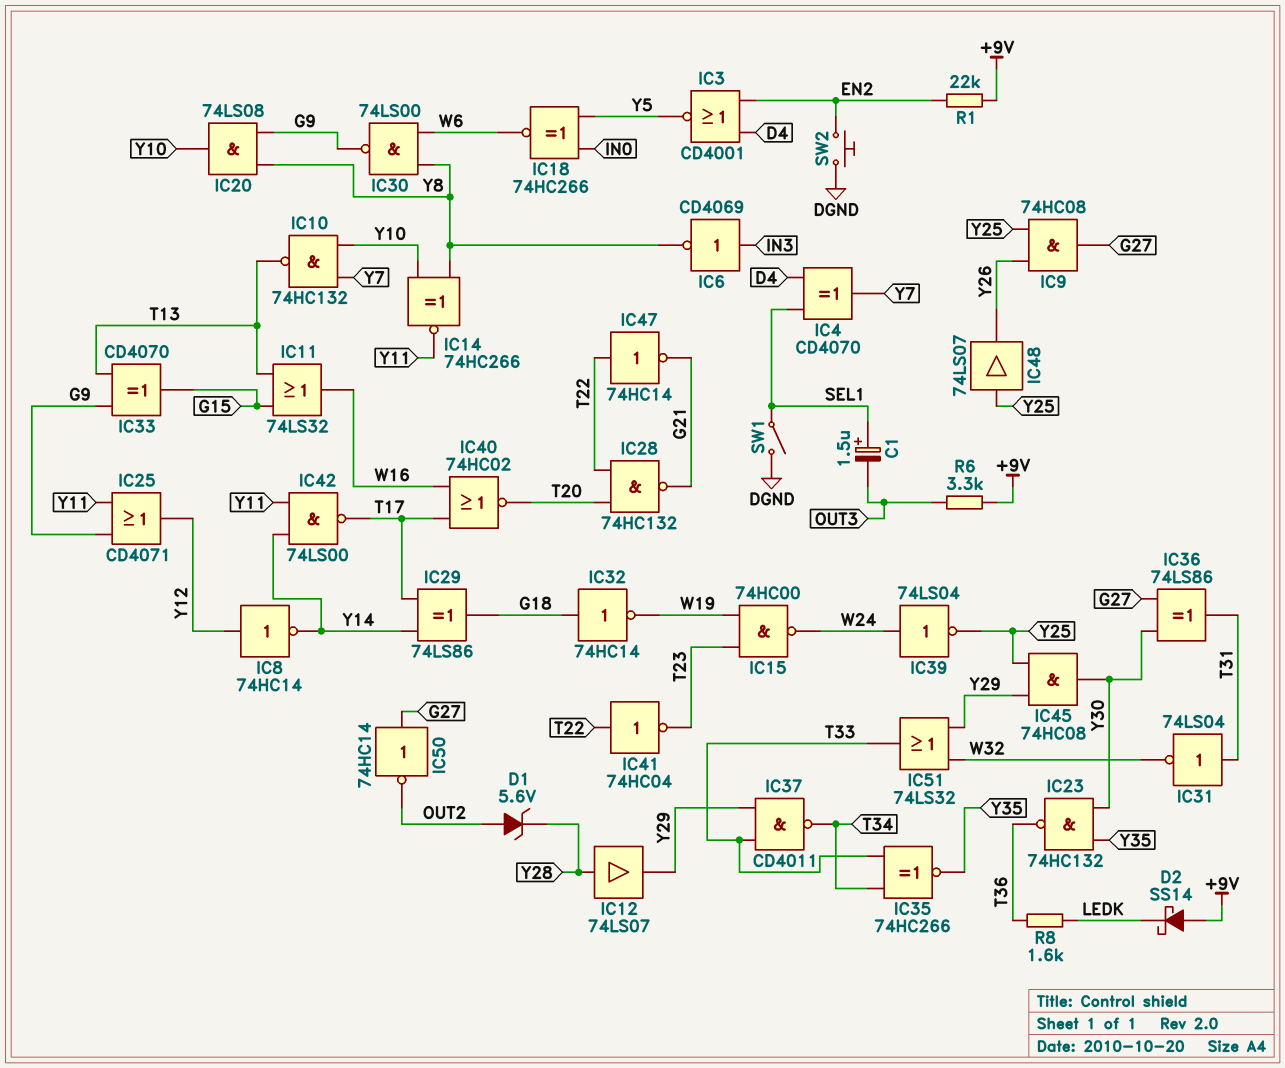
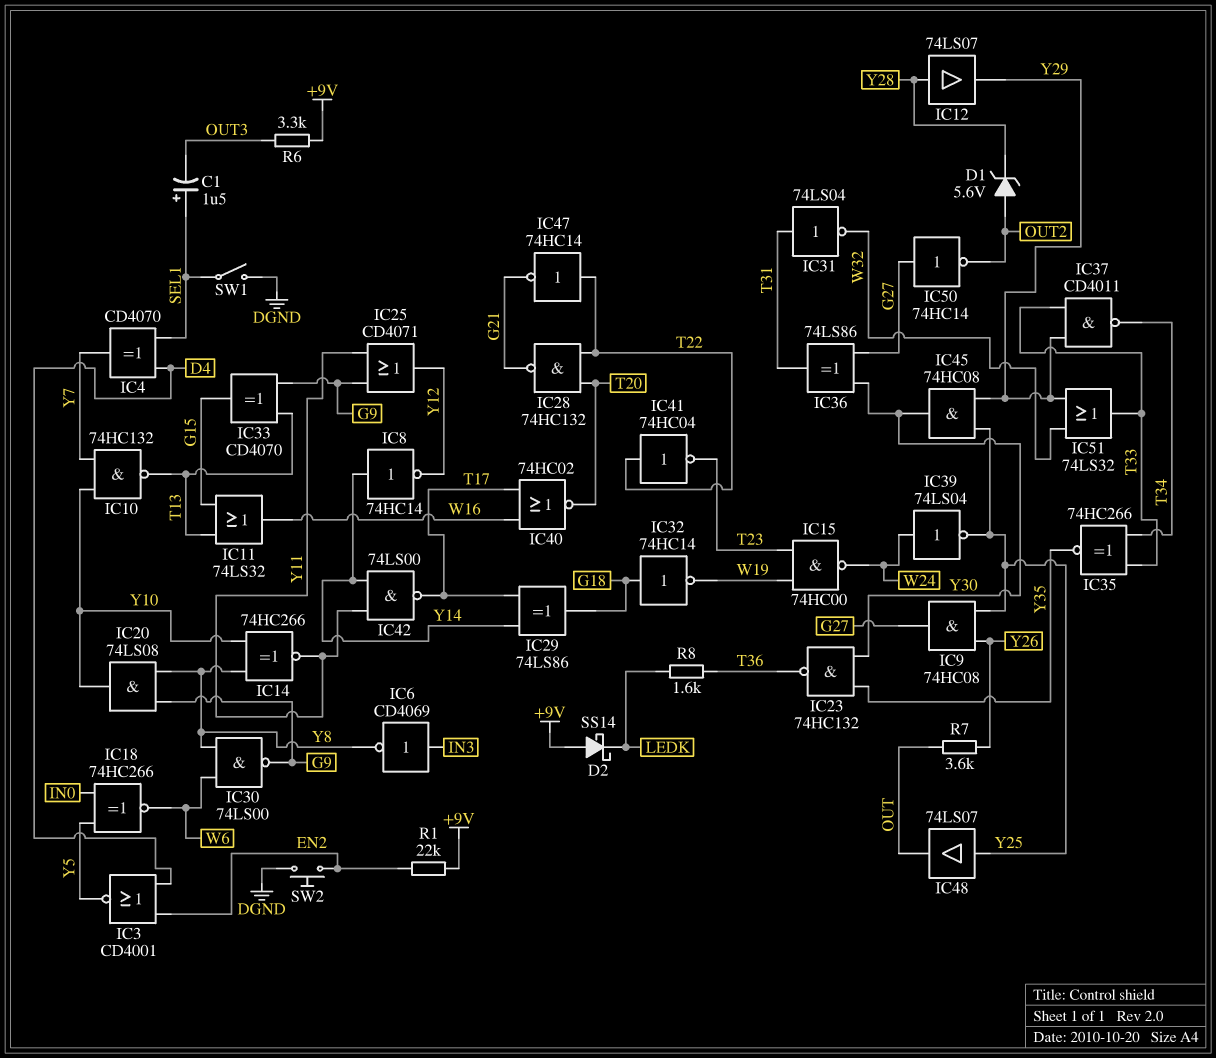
IC8: NOT 74HC14 (in Y12, out Y14) -> NOT 74HC14 (in Y14, out Y12)
IC48: buffer 74LS07 (in Y25, out Y26) -> buffer 74LS07 (in Y25, out OUT)
R7: none -> 3.6k (OUT, Y26)

